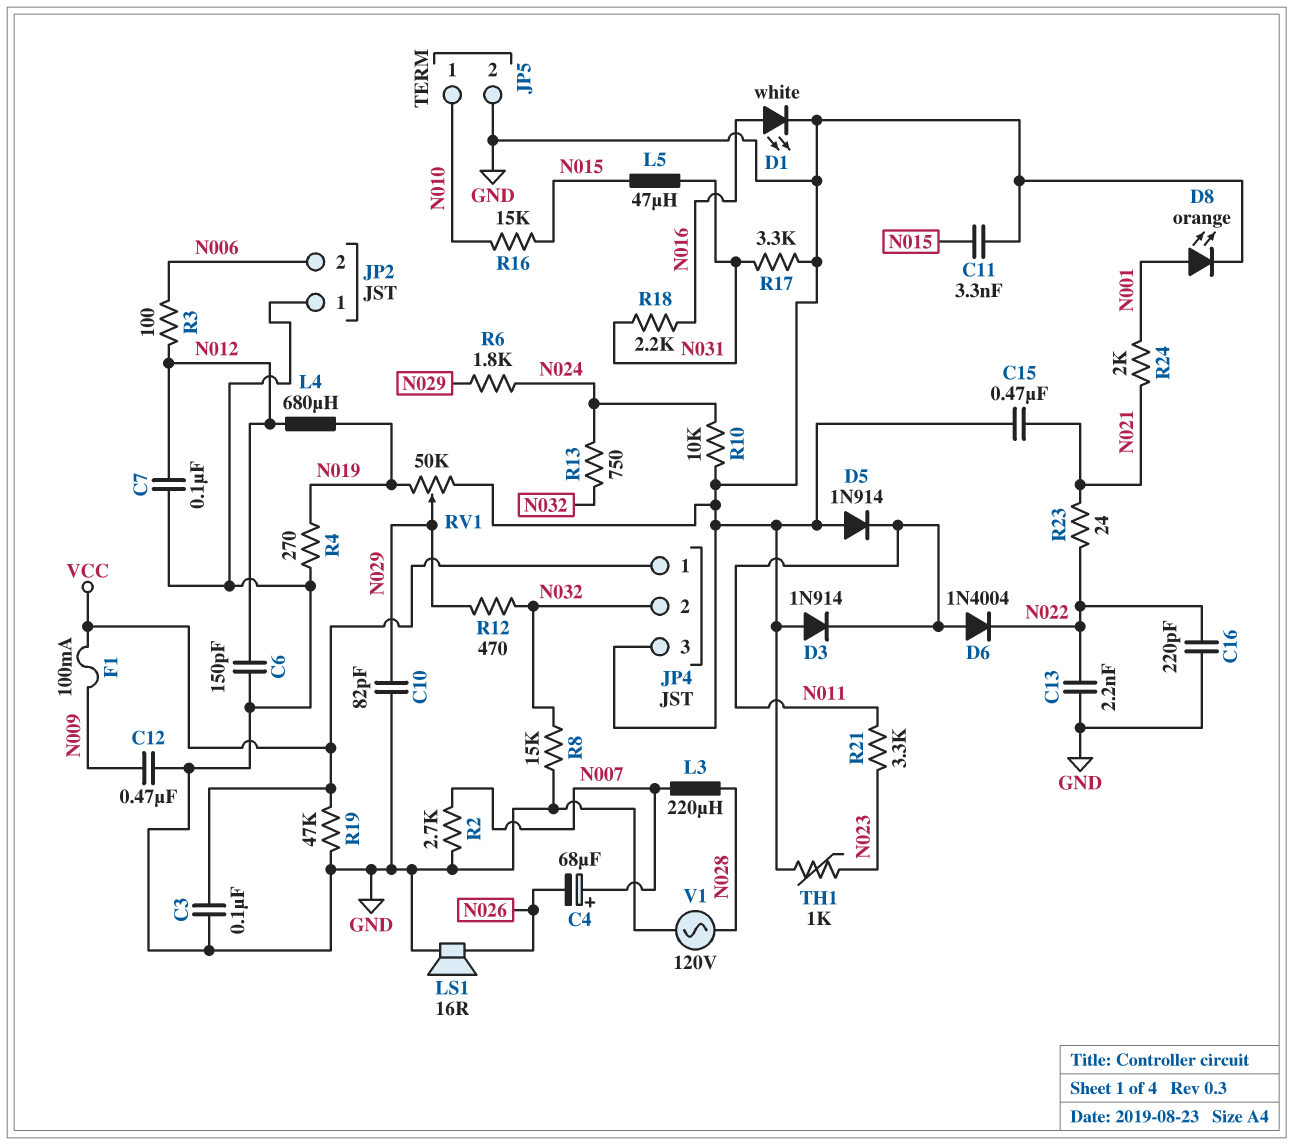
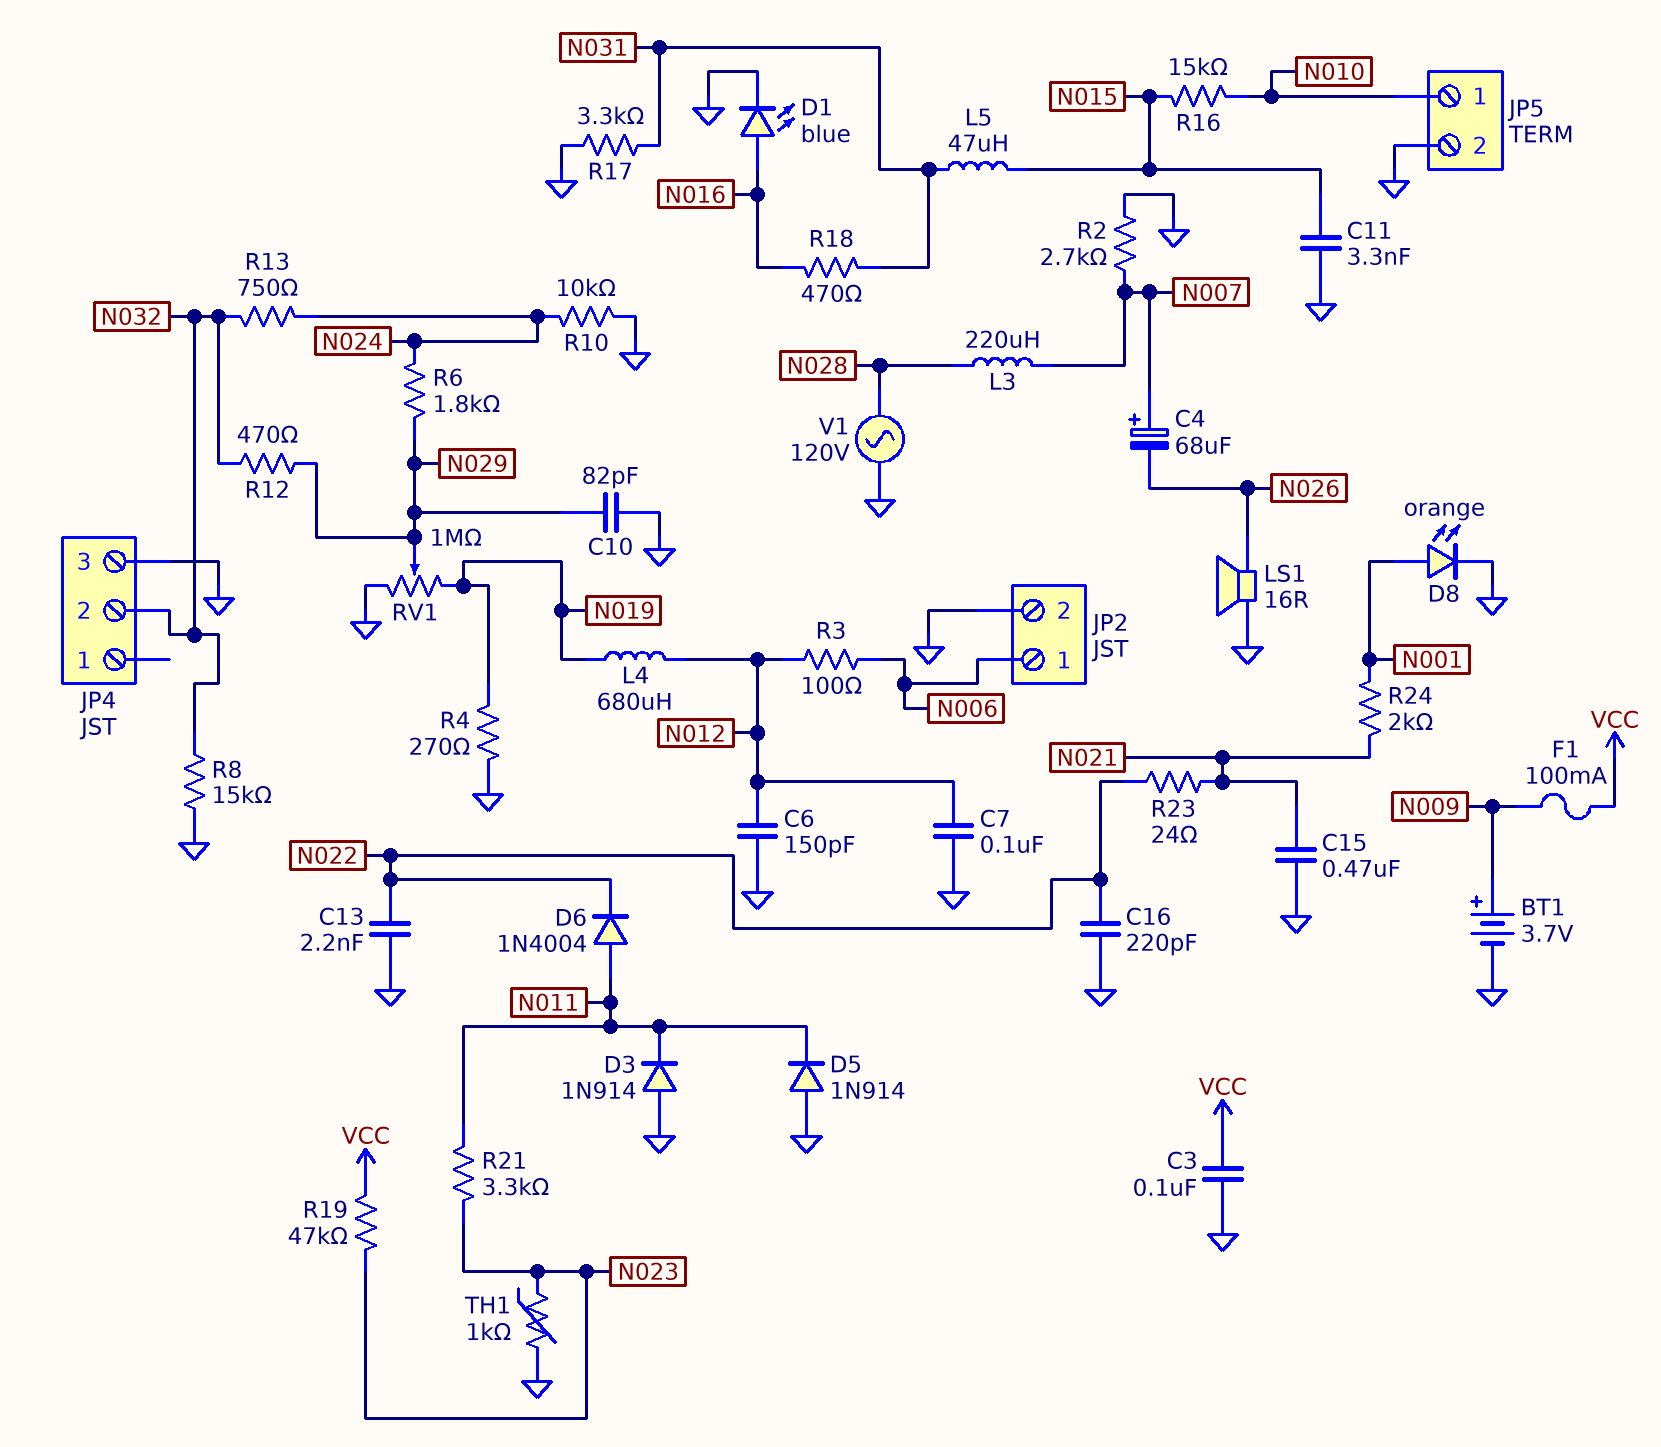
BT1: none -> 3.7V (plus N009, minus GND)
C12: 470nF (GND, N009) -> none
D1: LED white (A N016, K GND) -> LED blue (A N016, K GND)
JP2 pin 1: GND -> N006
JP2 pin 2: N006 -> GND
JP4 pin 1: VCC -> none
R18: 2.2k (N016, N031) -> 470 (N016, N031)
R19: 47k (GND, VCC) -> 47k (N023, VCC)
RV1: 50k (GND, N019, wiper N029) -> 1M (GND, N019, wiper N029)

